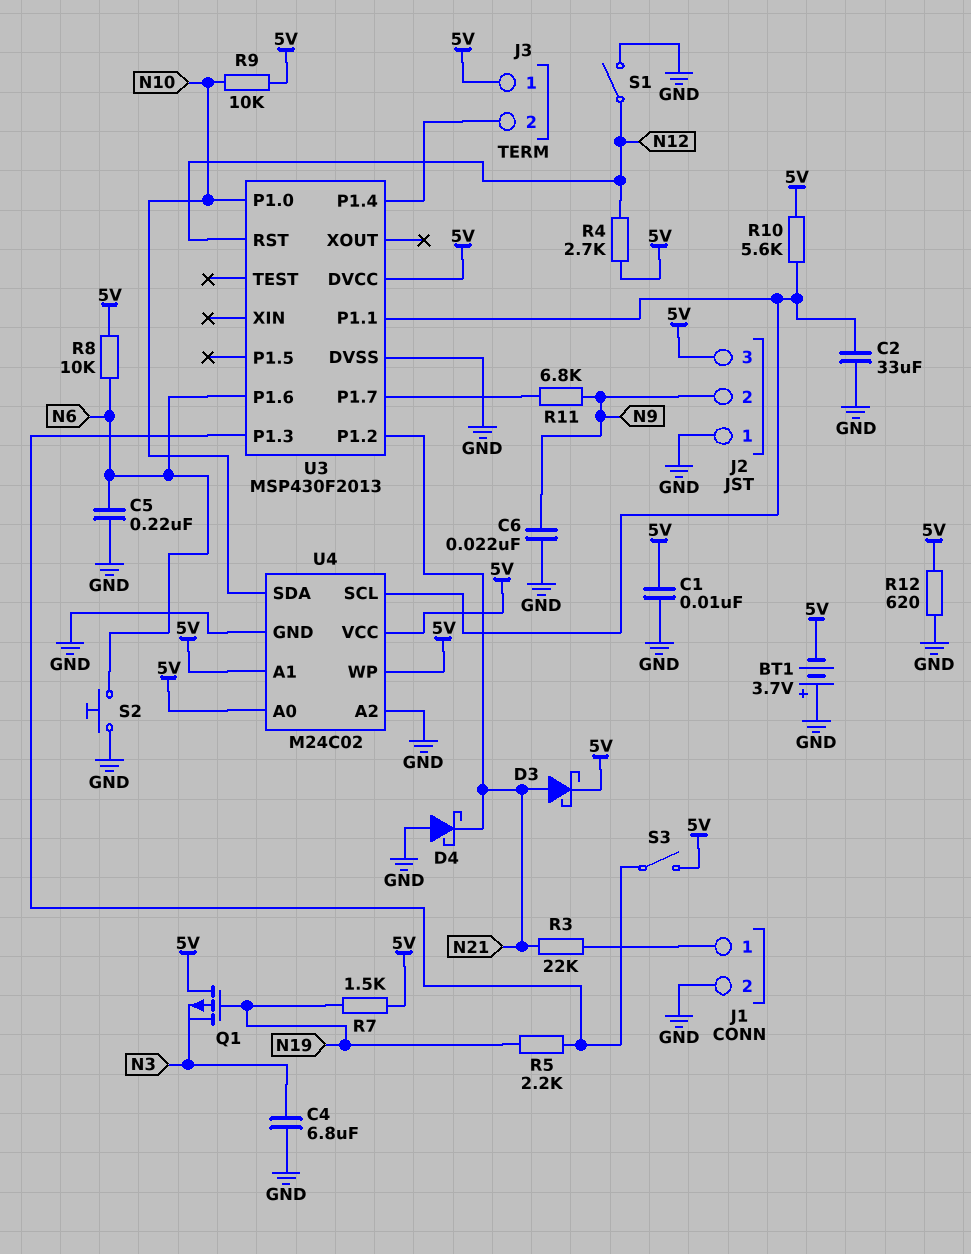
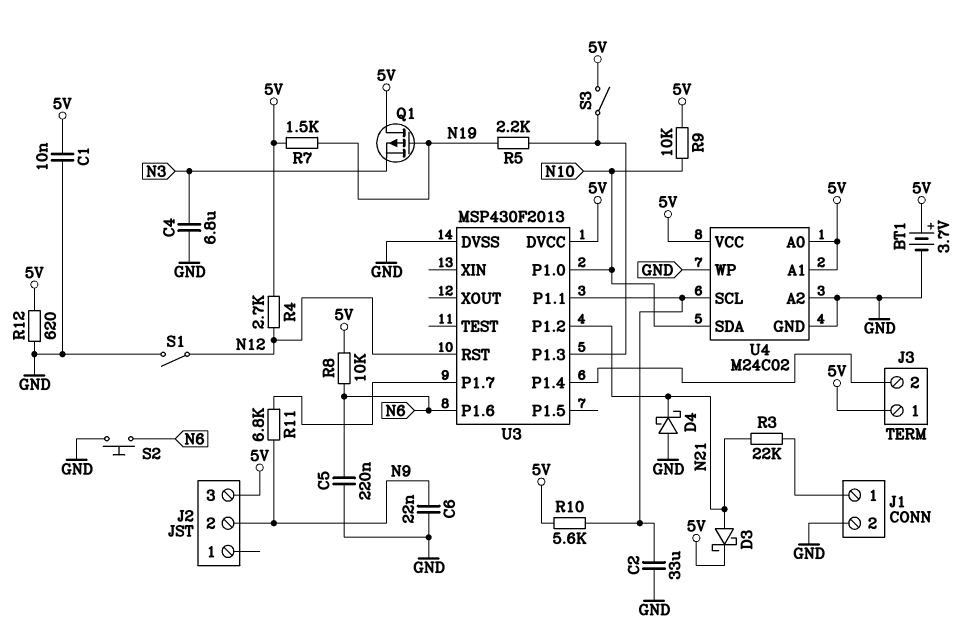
BT1: 3.7V (plus GND, minus 5V) -> 3.7V (plus 5V, minus GND)
J2 pin 1: GND -> none
U4 pin WP: 5V -> GND

